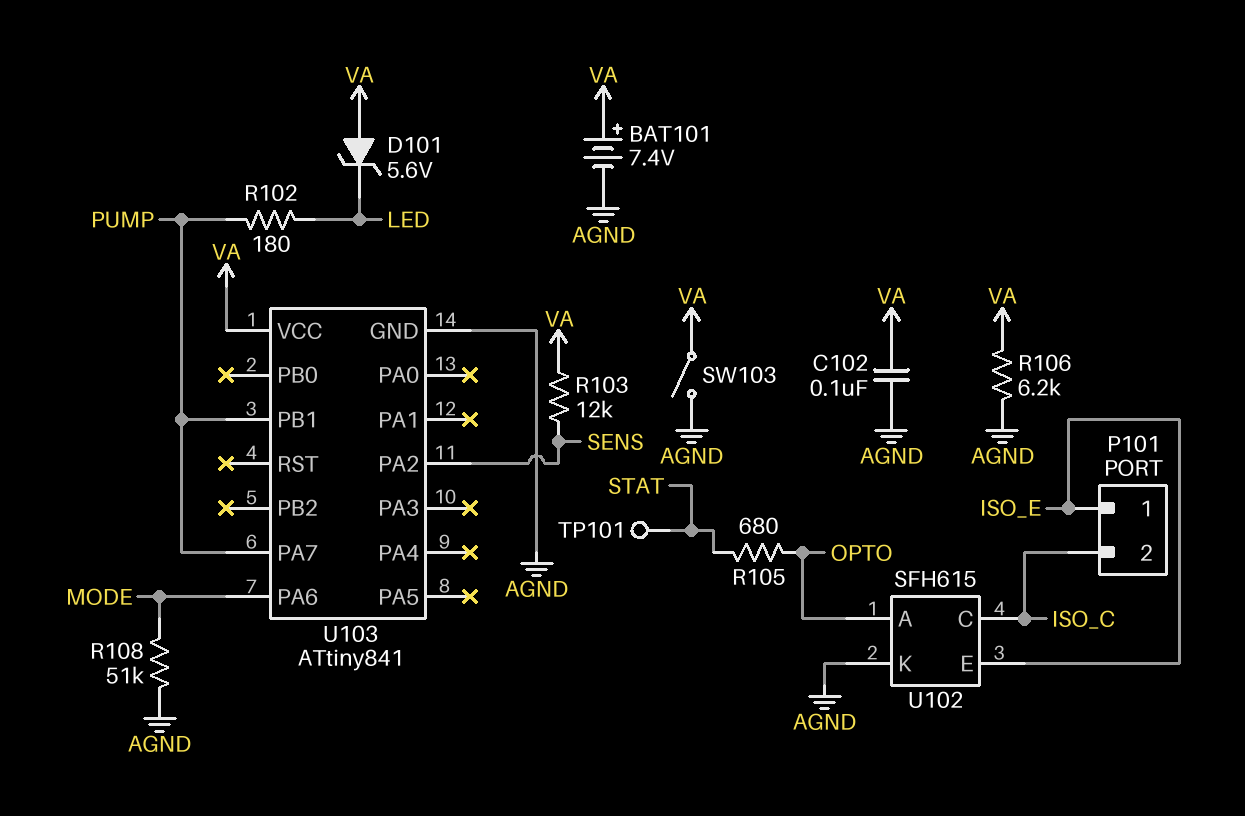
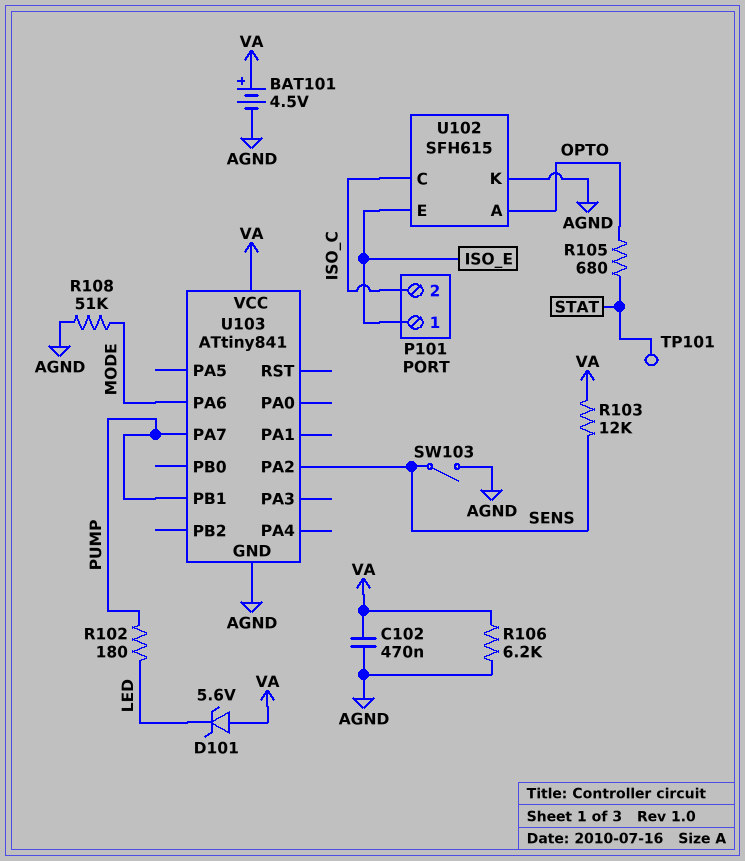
BAT101: 7.4V (plus VA, minus AGND) -> 4.5V (plus VA, minus AGND)
C102: 100nF (AGND, VA) -> 470nF (AGND, VA)
SW103: switch (AGND, VA) -> switch (AGND, SENS)

